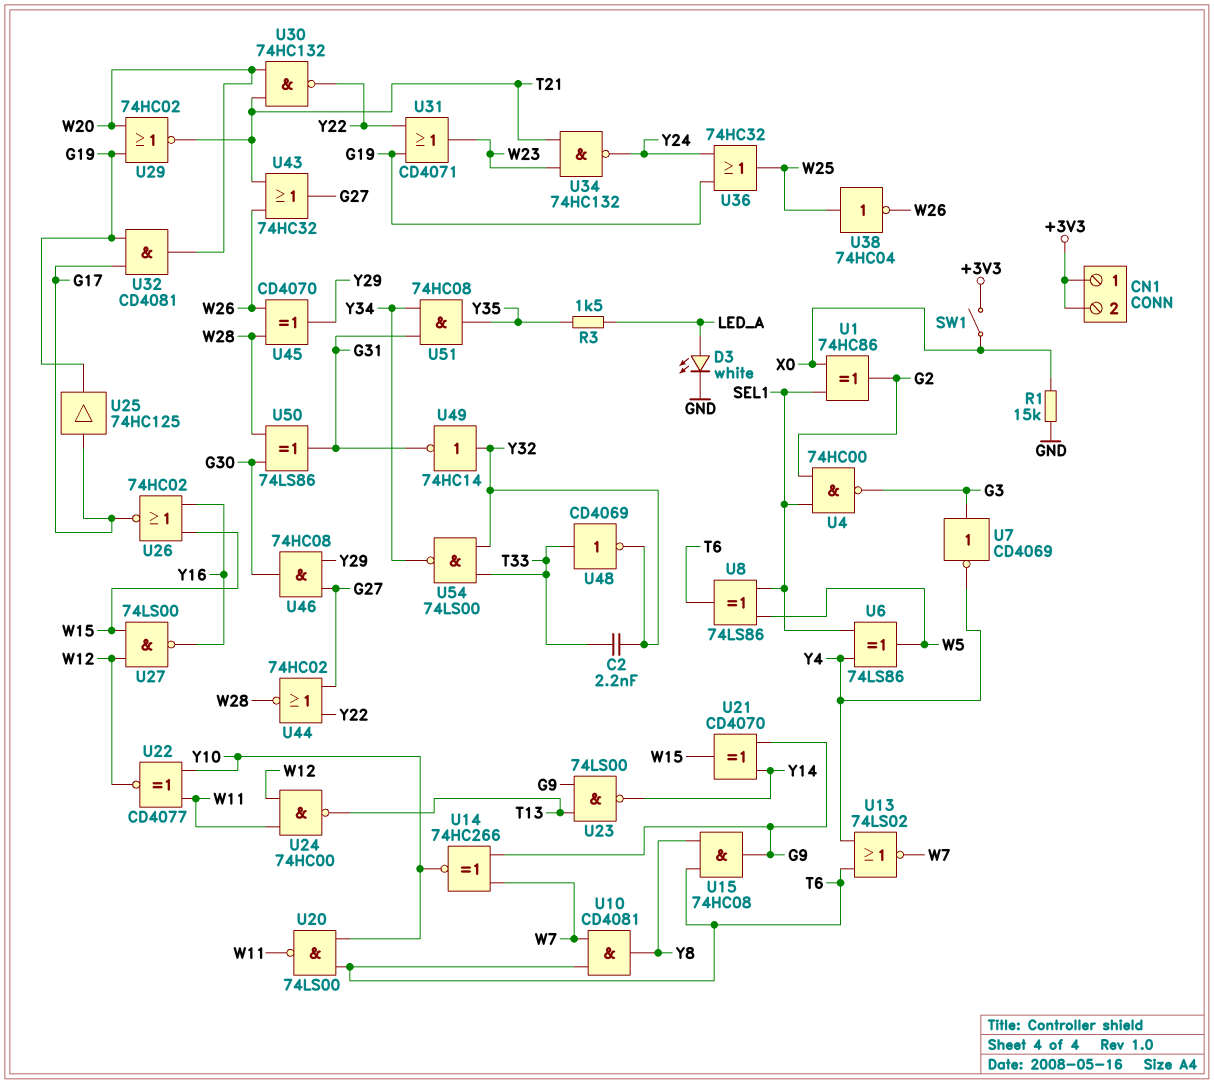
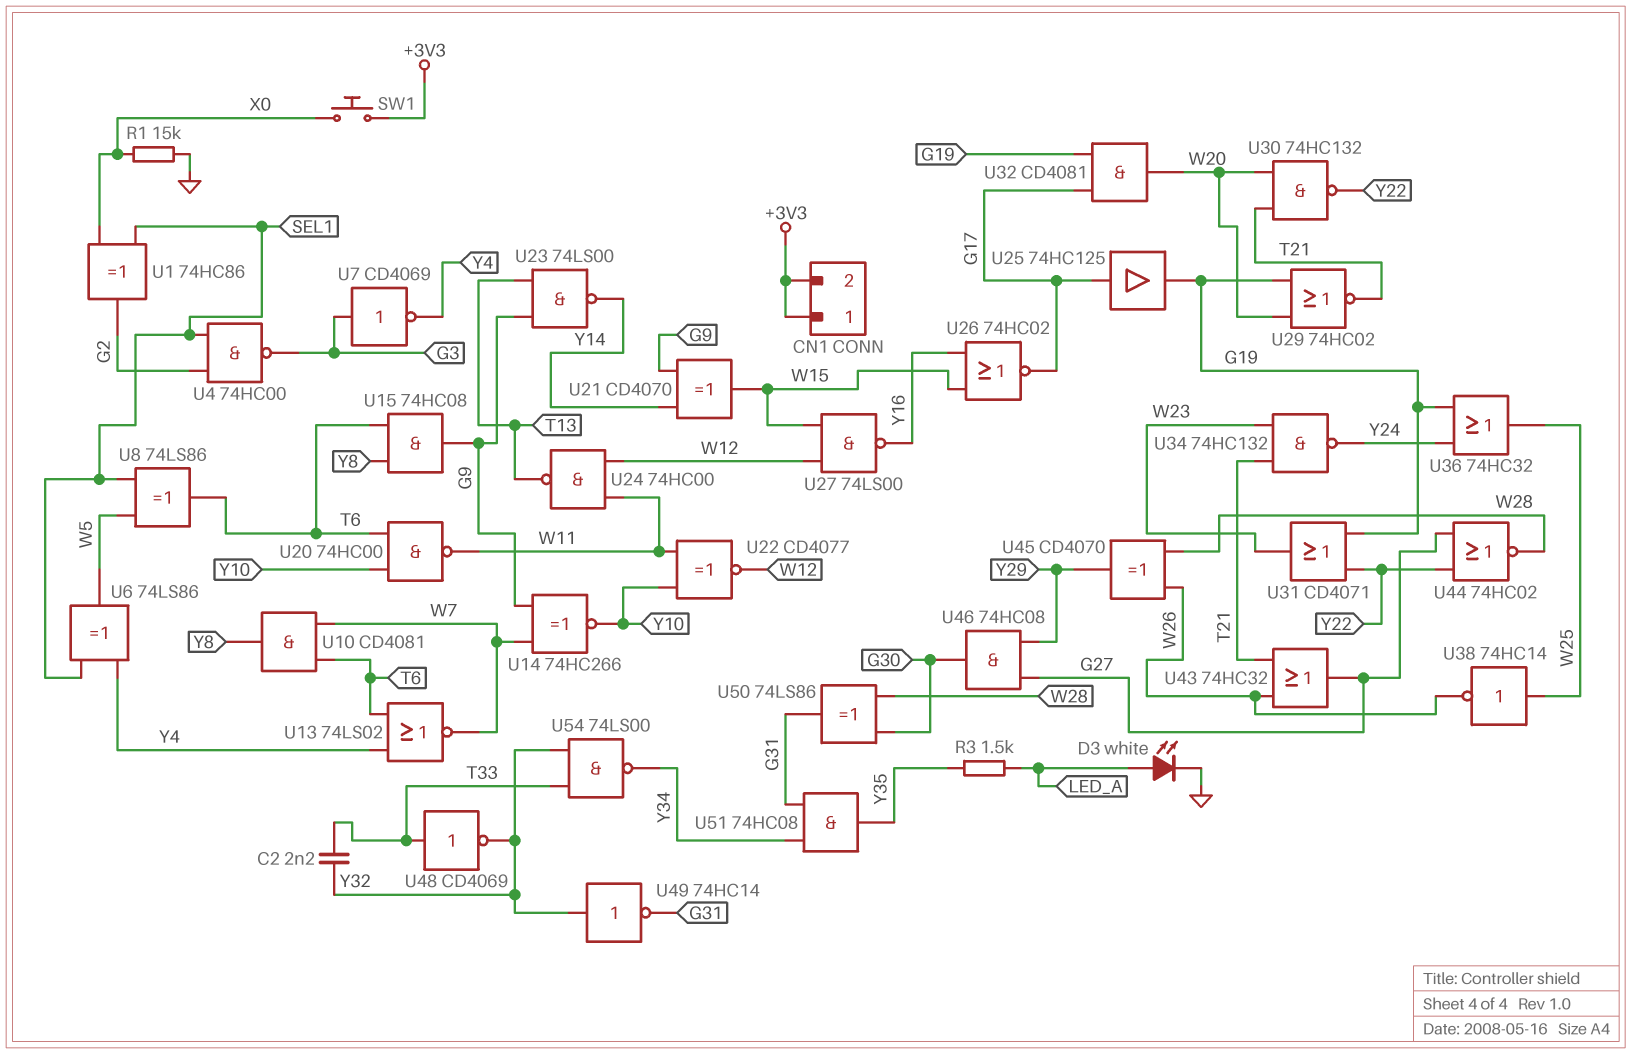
SW1: switch (+3V3, X0) -> button (+3V3, X0)
U20: NAND 74LS00 (in T6, in Y10, out W11) -> NAND 74HC00 (in T6, in Y10, out W11)
U38: NOT 74HC04 (in W25, out W26) -> NOT 74HC14 (in W25, out W26)

